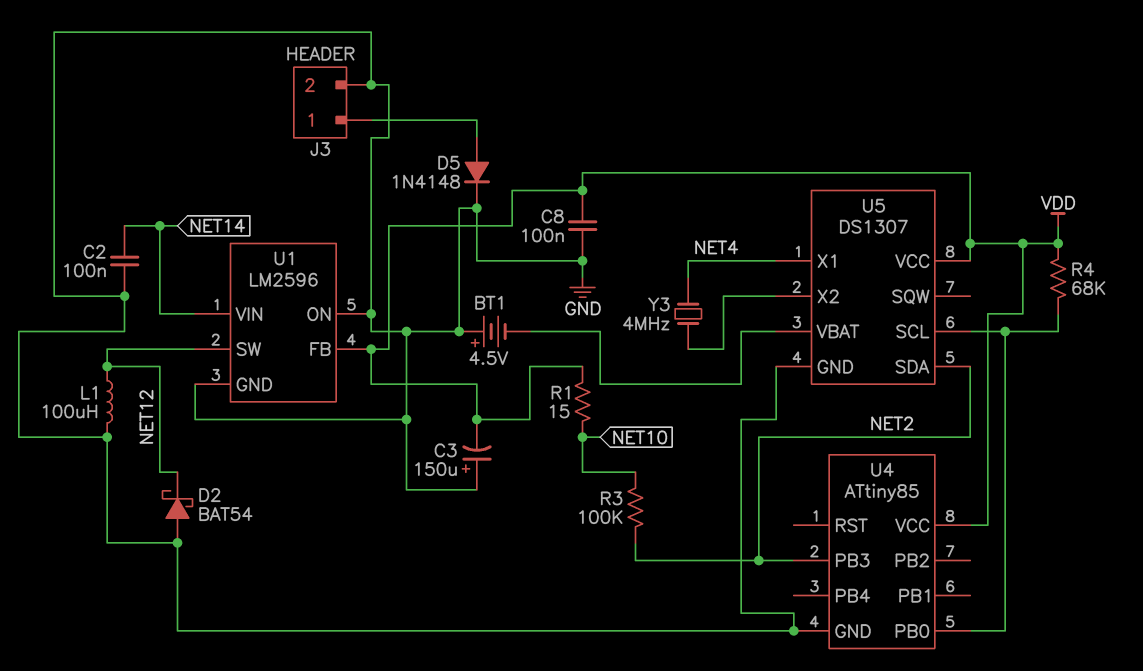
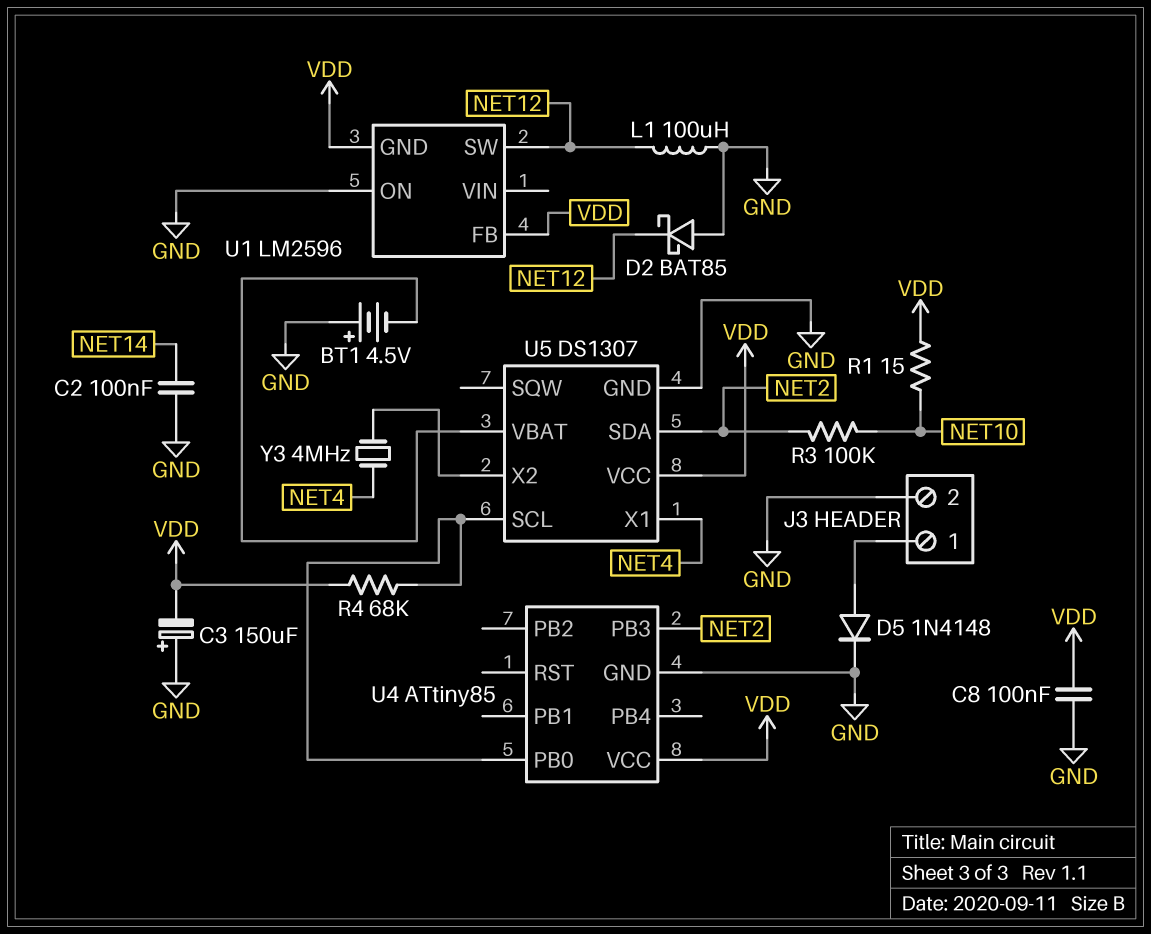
D2: schottky BAT54 (A GND, K NET12) -> schottky BAT85 (A GND, K NET12)
U1 pin GND: GND -> VDD
U1 pin VIN: NET14 -> none

